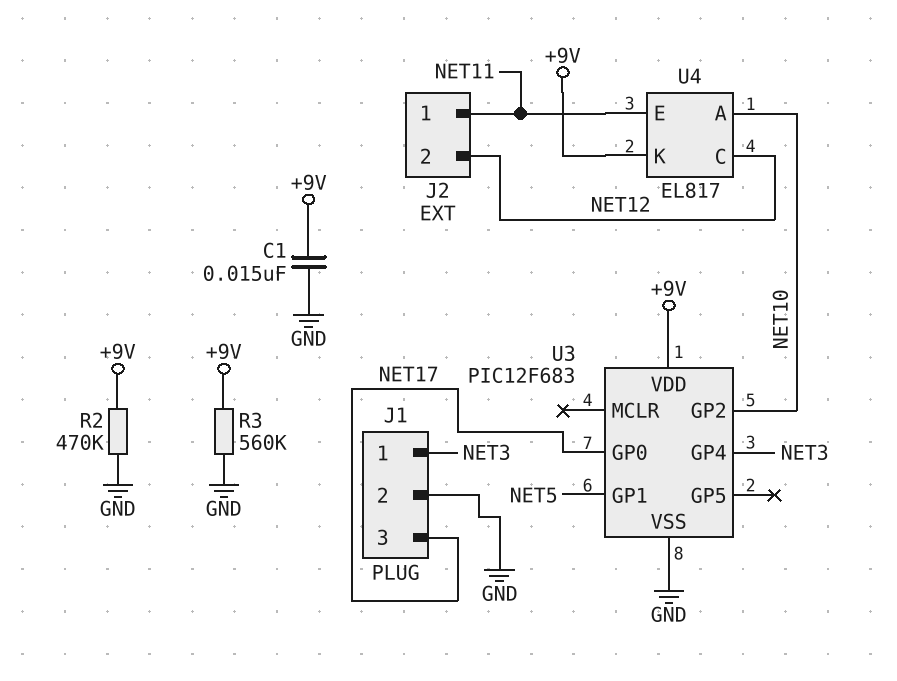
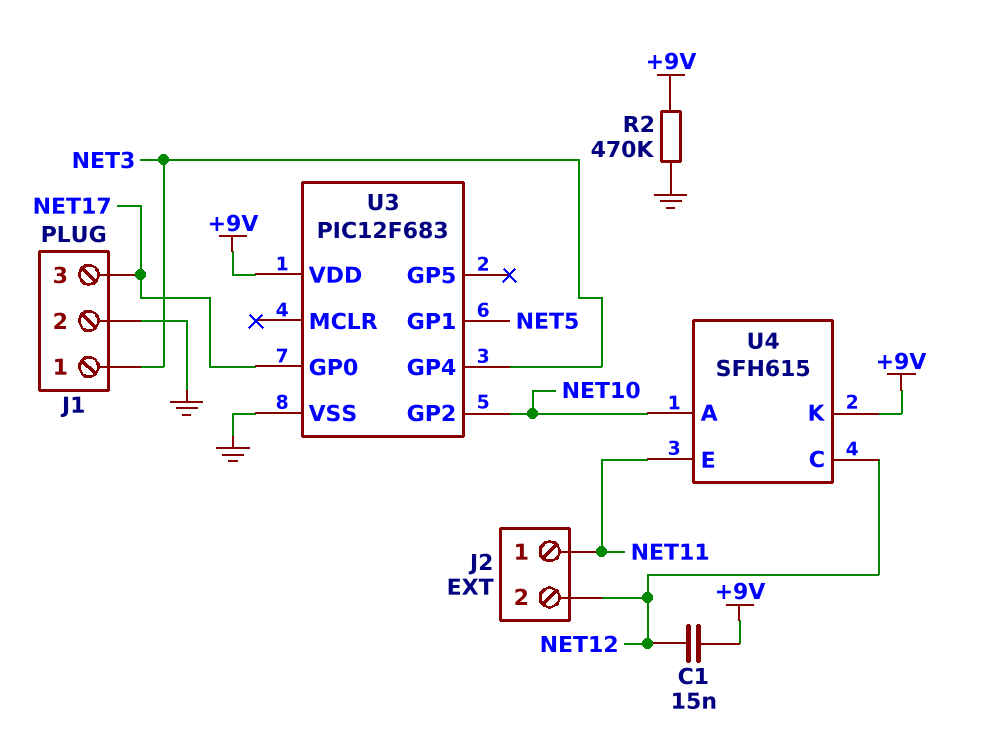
C1: 15nF (+9V, GND) -> 15nF (+9V, NET12)
R3: 560k (+9V, GND) -> none
U4: EL817 -> SFH615

